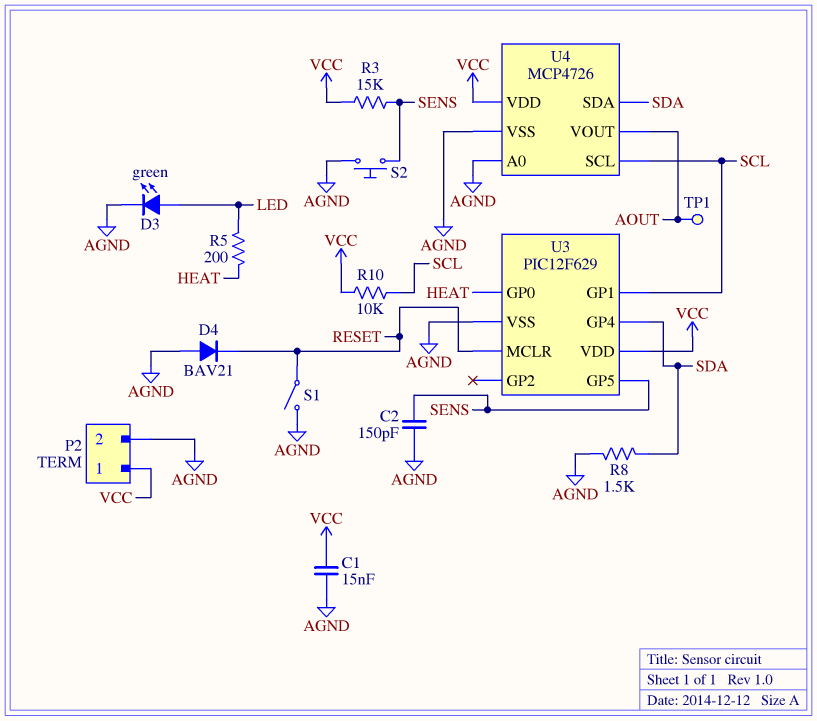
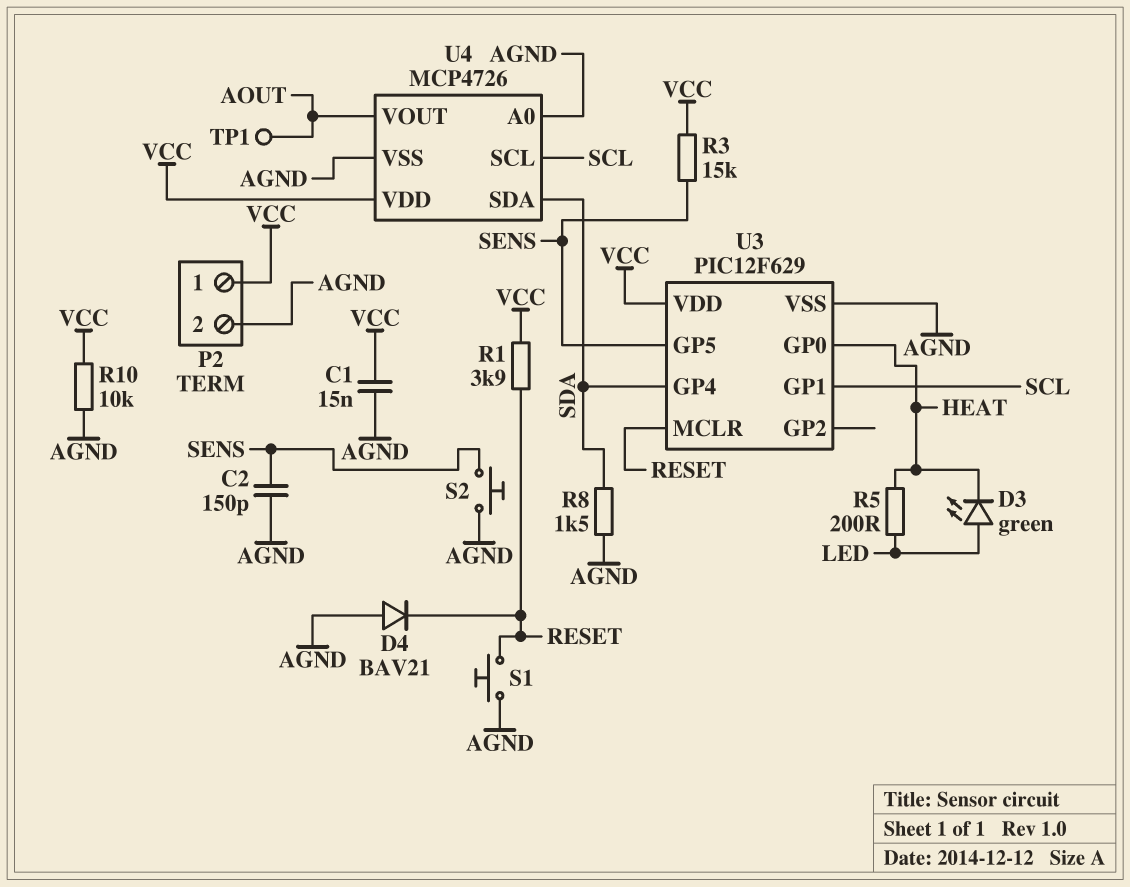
D3: LED green (A LED, K AGND) -> LED green (A LED, K HEAT)
R1: none -> 3.9k (RESET, VCC)
R10: 10k (SCL, VCC) -> 10k (AGND, VCC)
S1: switch (AGND, RESET) -> button (AGND, RESET)

